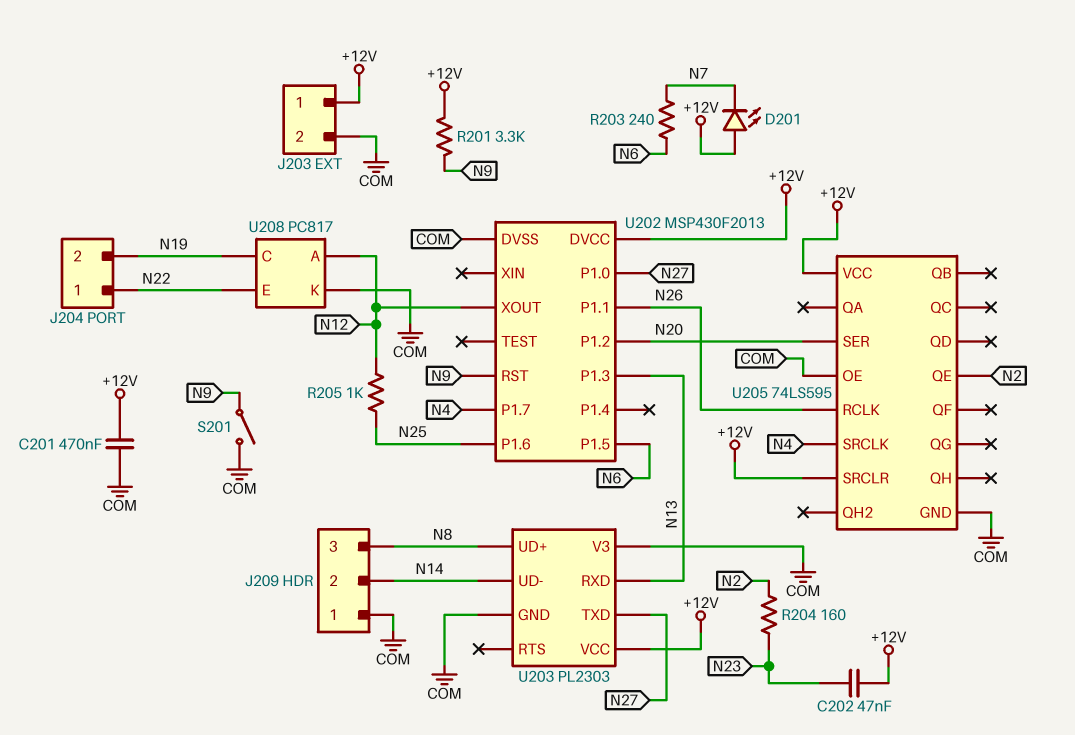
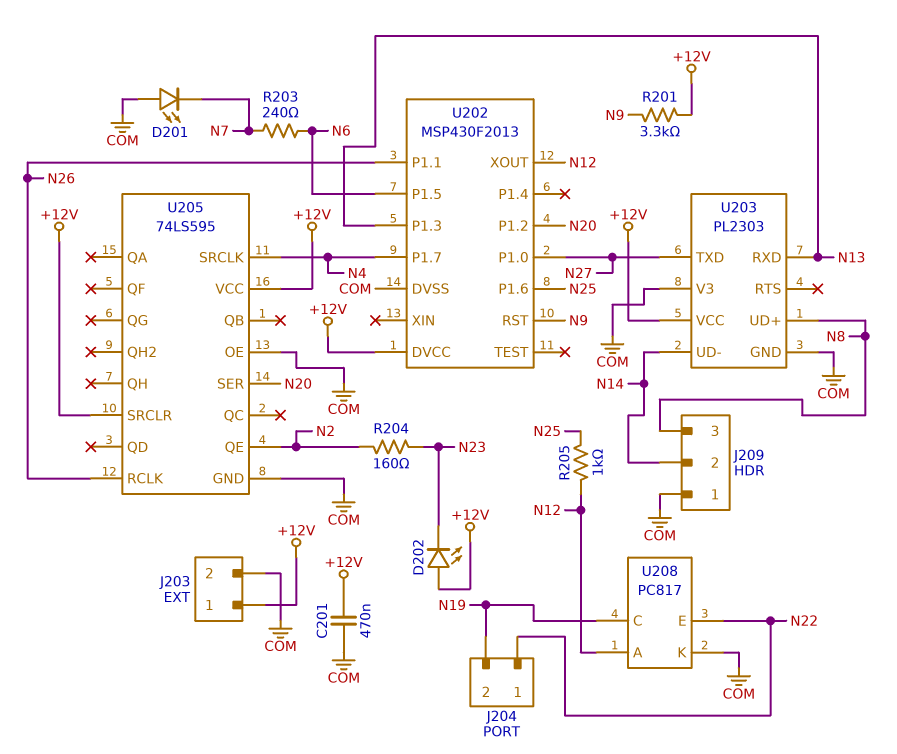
C202: 47nF (+12V, N23) -> none
D201: LED (A +12V, K N7) -> LED (A COM, K N7)
D202: none -> LED (A +12V, K N23)
S201: switch (COM, N9) -> none

